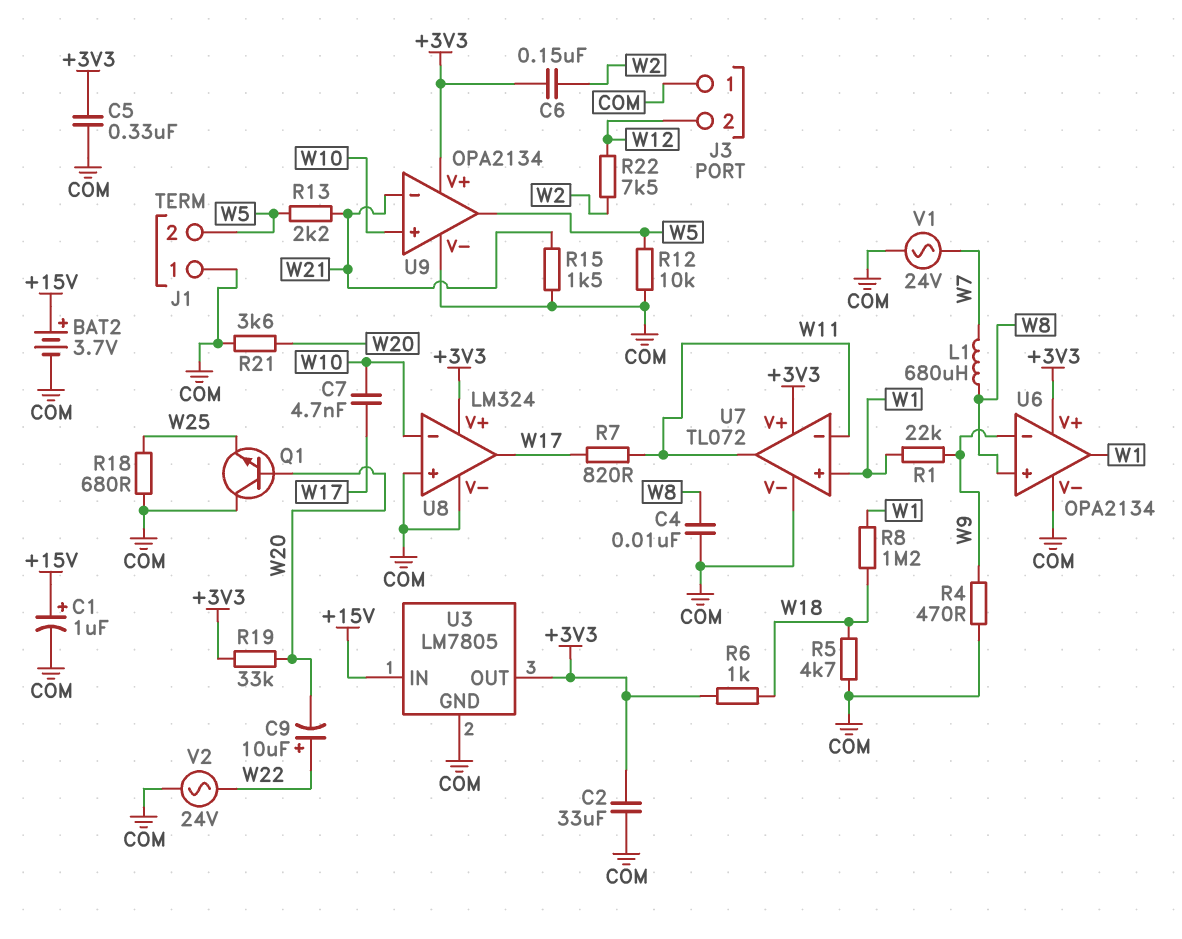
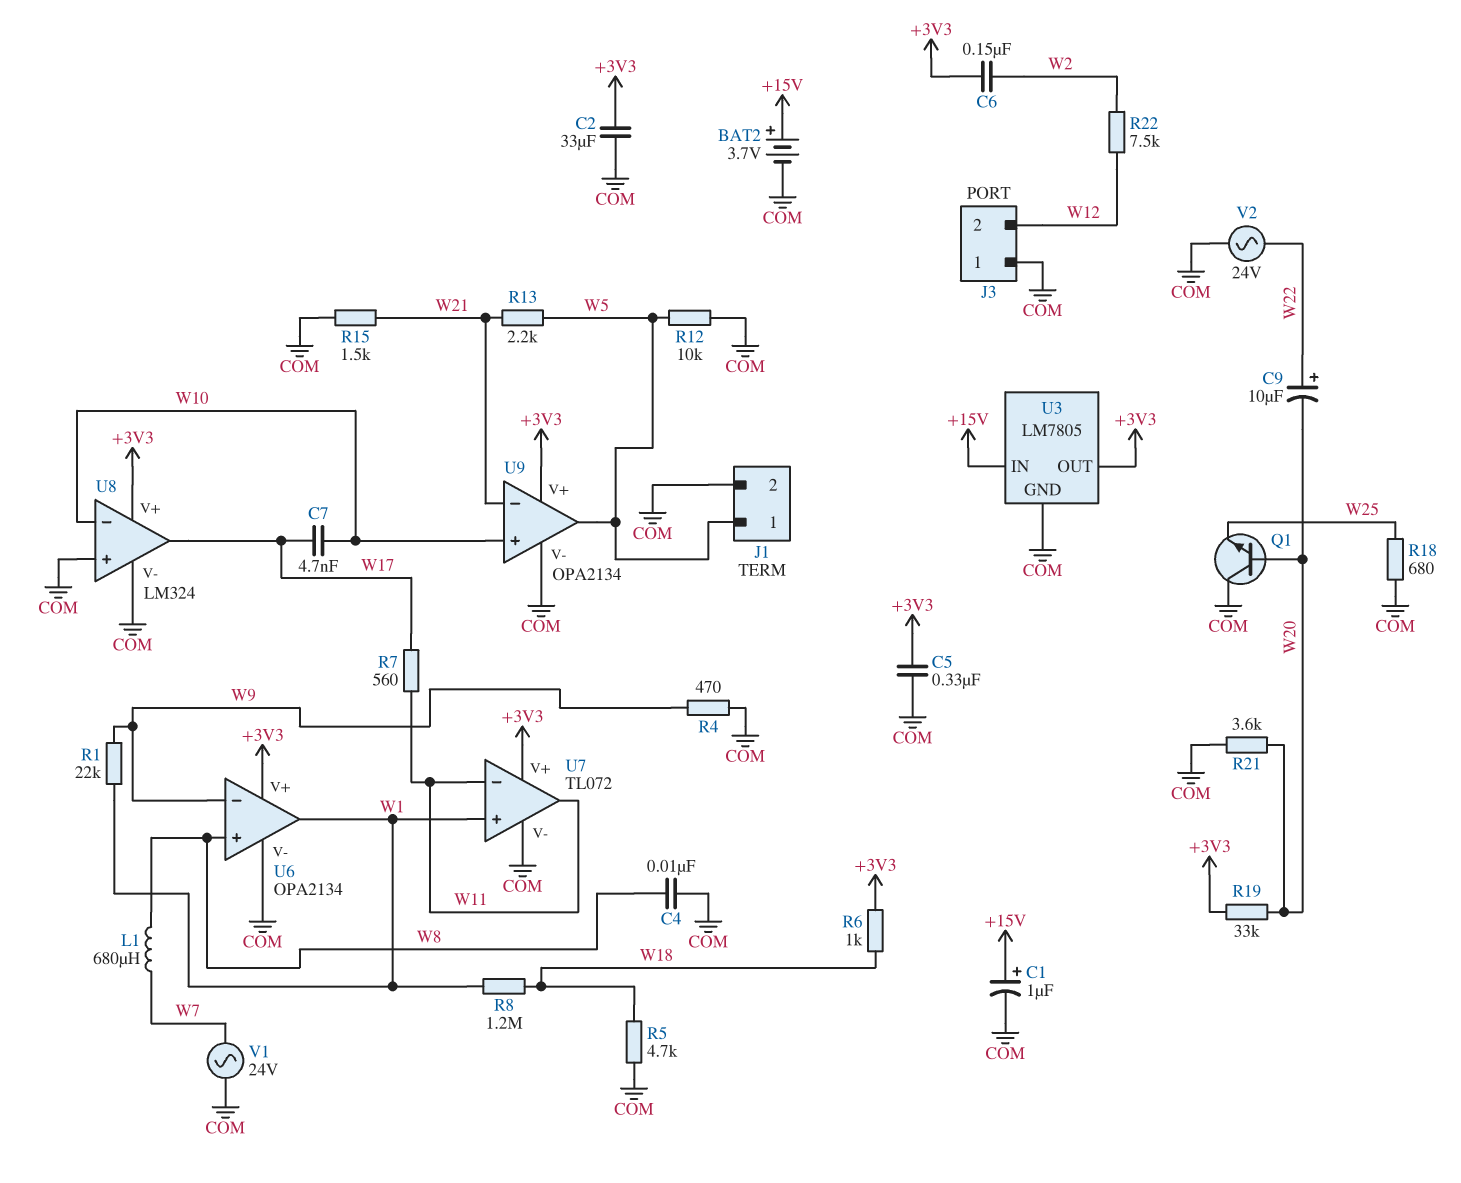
J1 pin 1: COM -> W5
J1 pin 2: W5 -> COM
R7: 820 (W11, W17) -> 560 (W11, W17)

